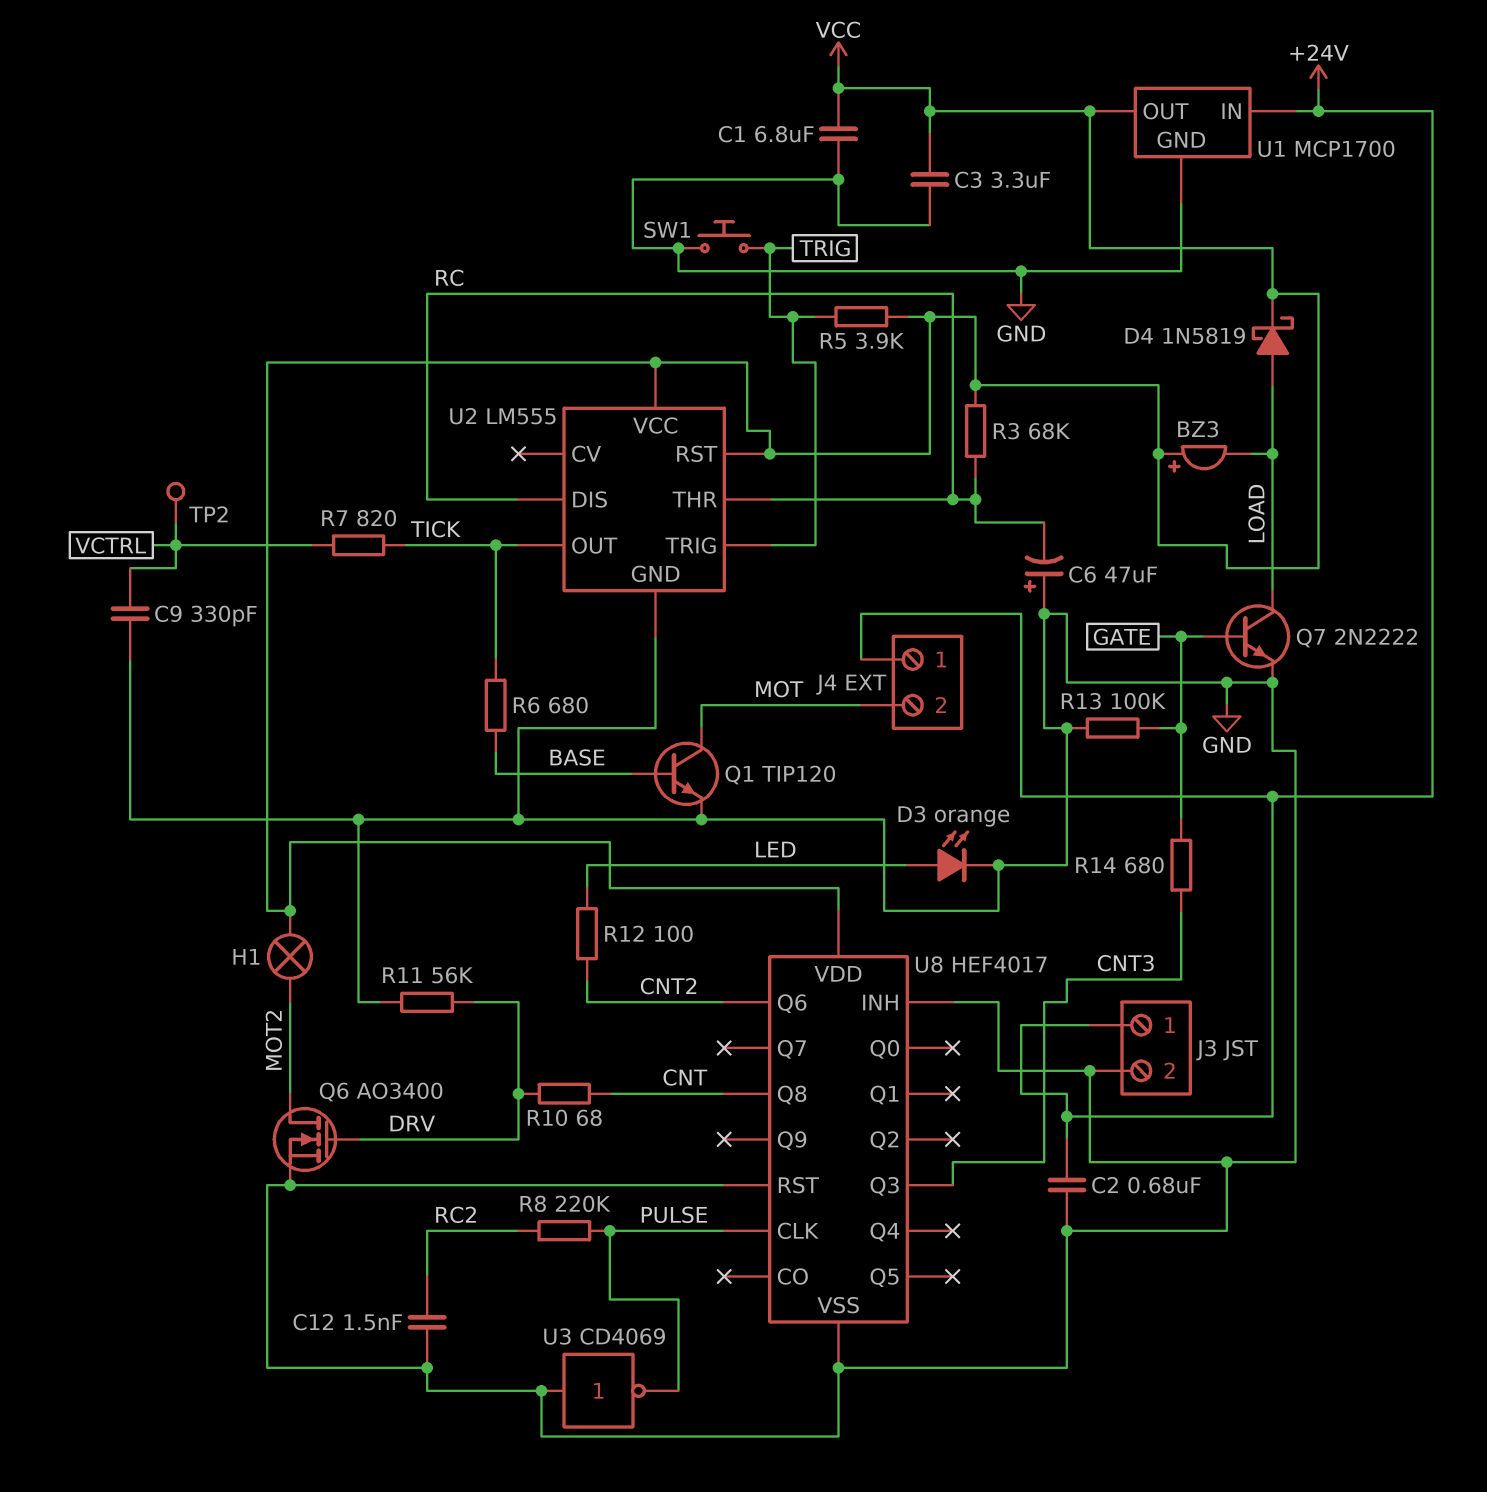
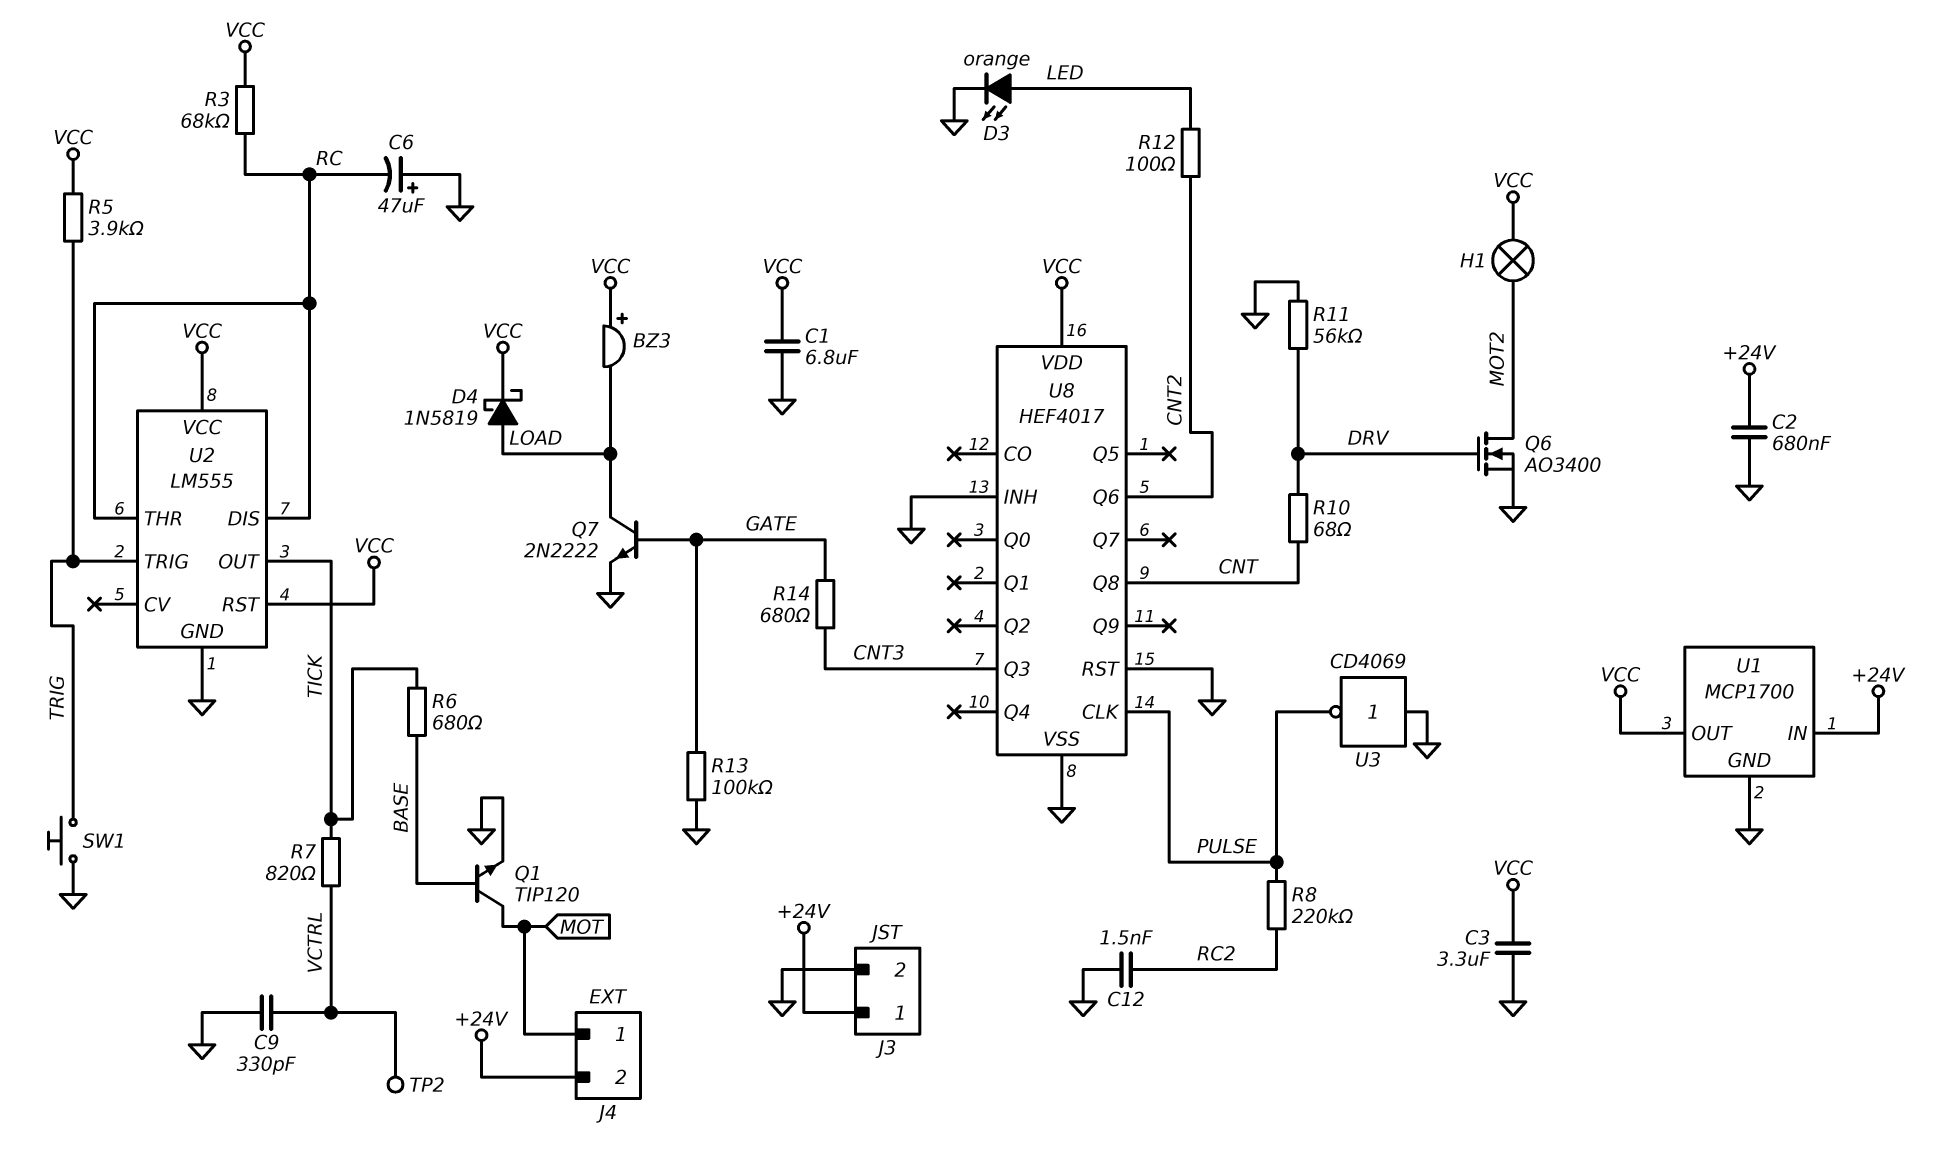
J4 pin 1: +24V -> MOT
J4 pin 2: MOT -> +24V

